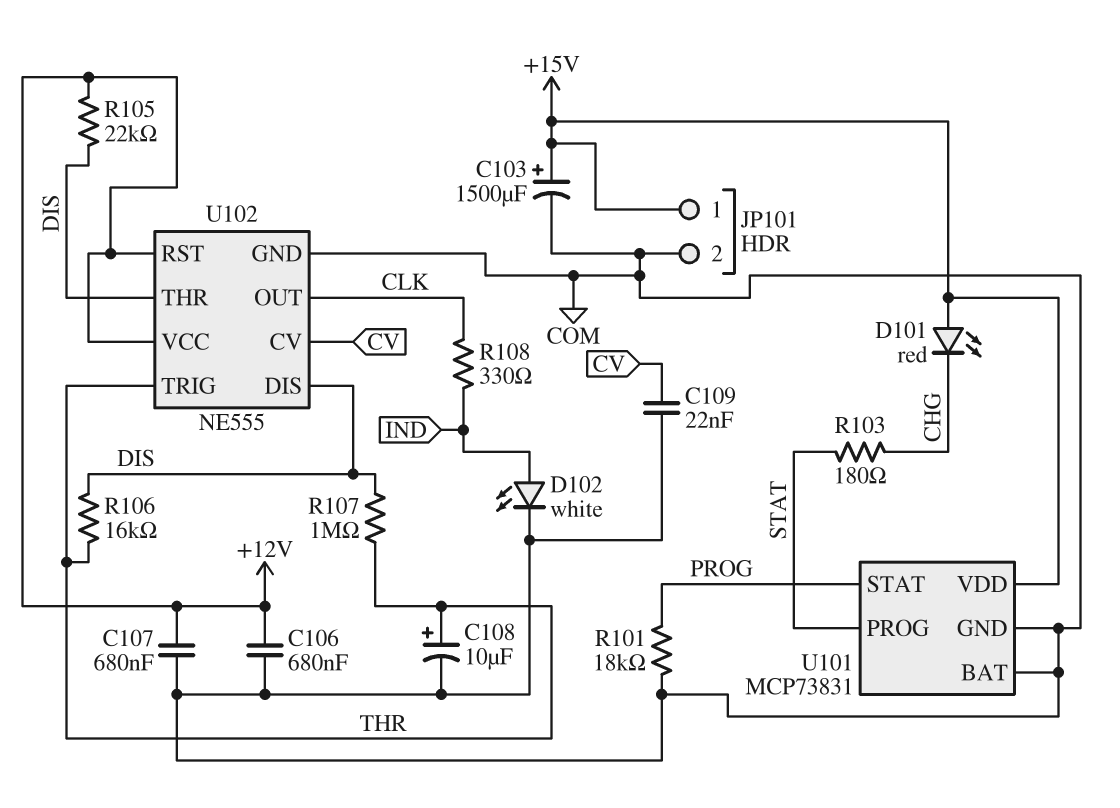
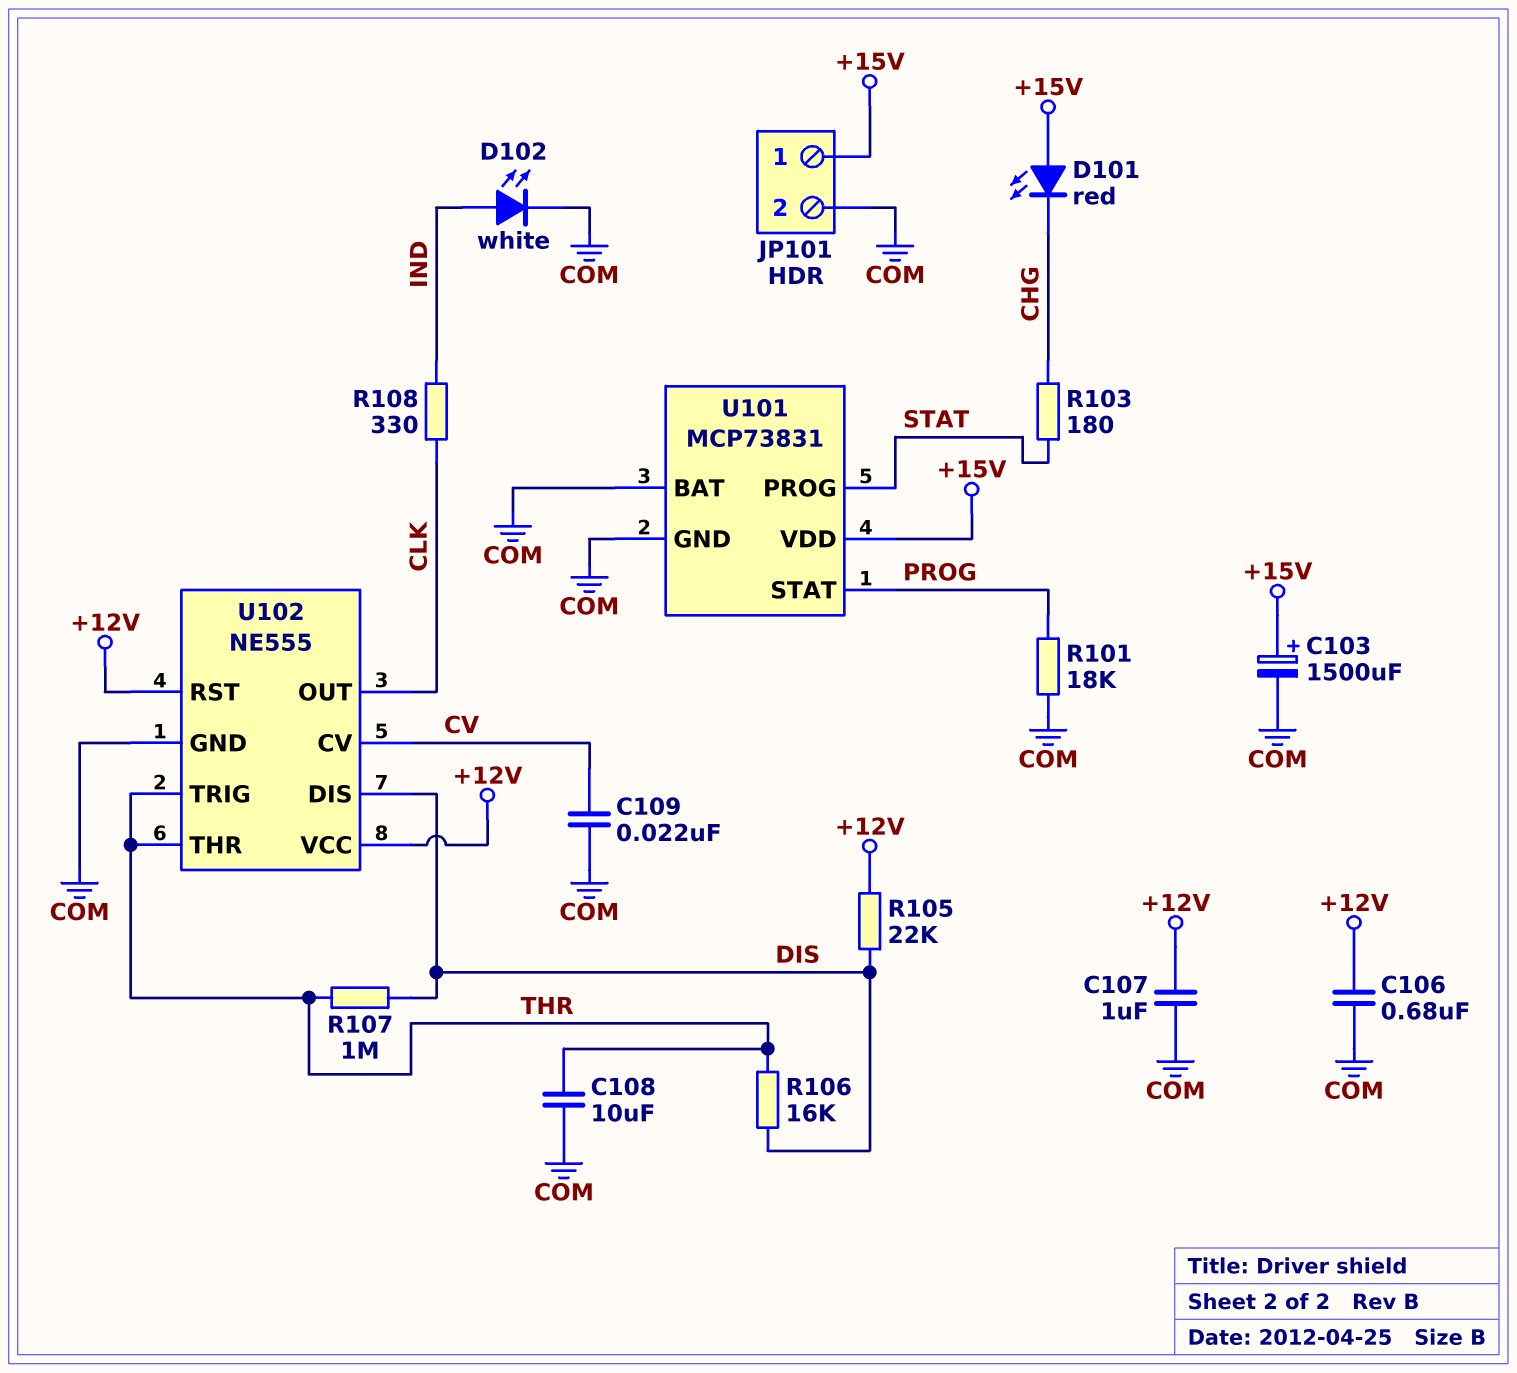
C107: 680nF (+12V, COM) -> 1uF (+12V, COM)
C108: 10uF (plus THR, minus COM) -> 10uF (COM, THR)
U102 pin THR: DIS -> THR

